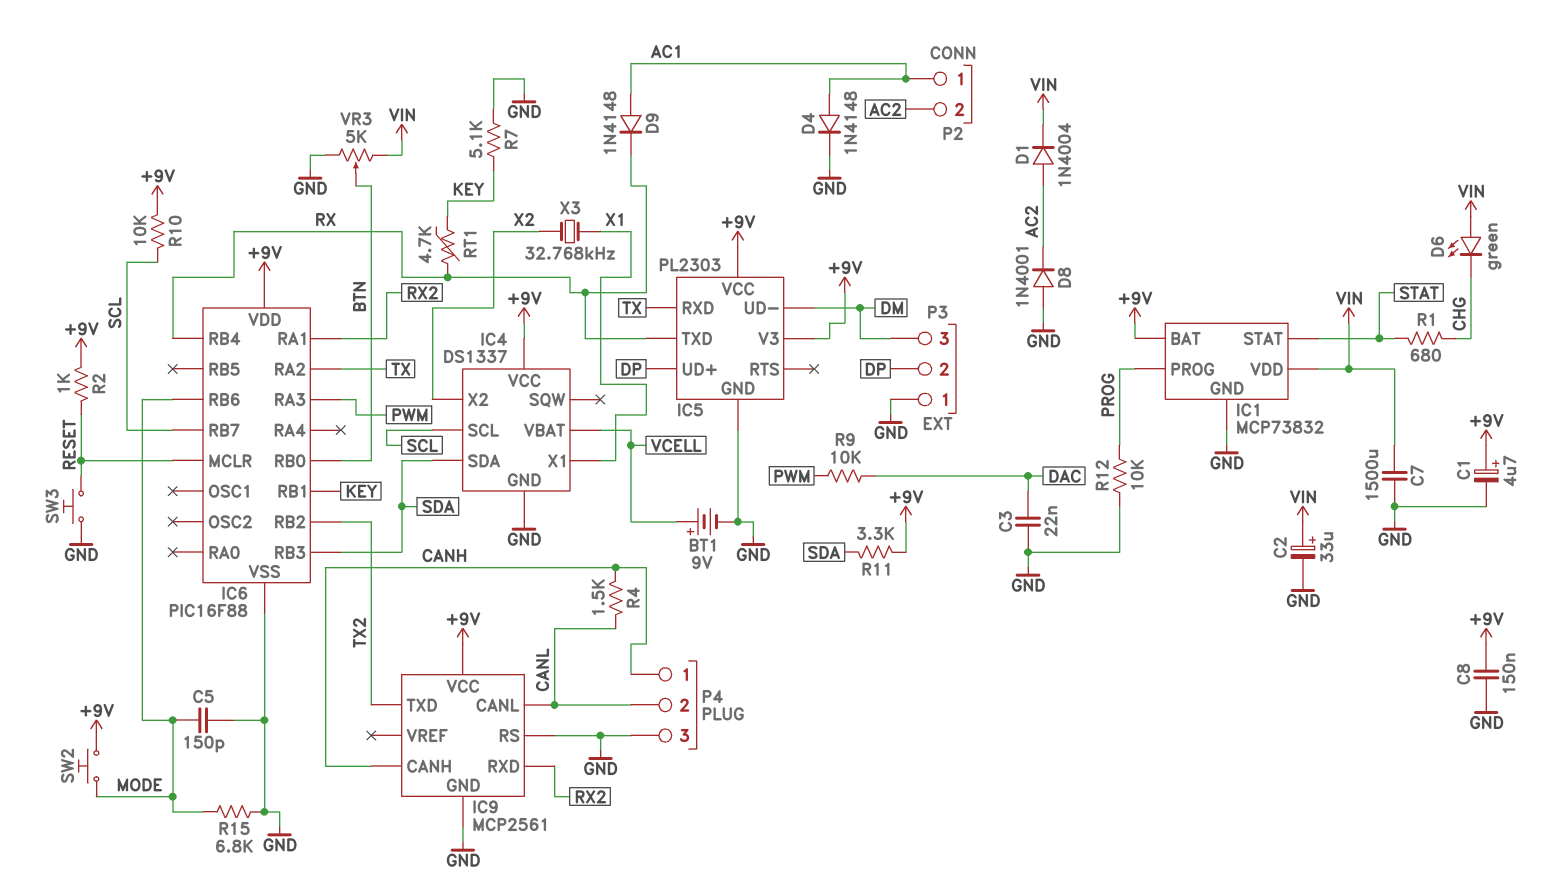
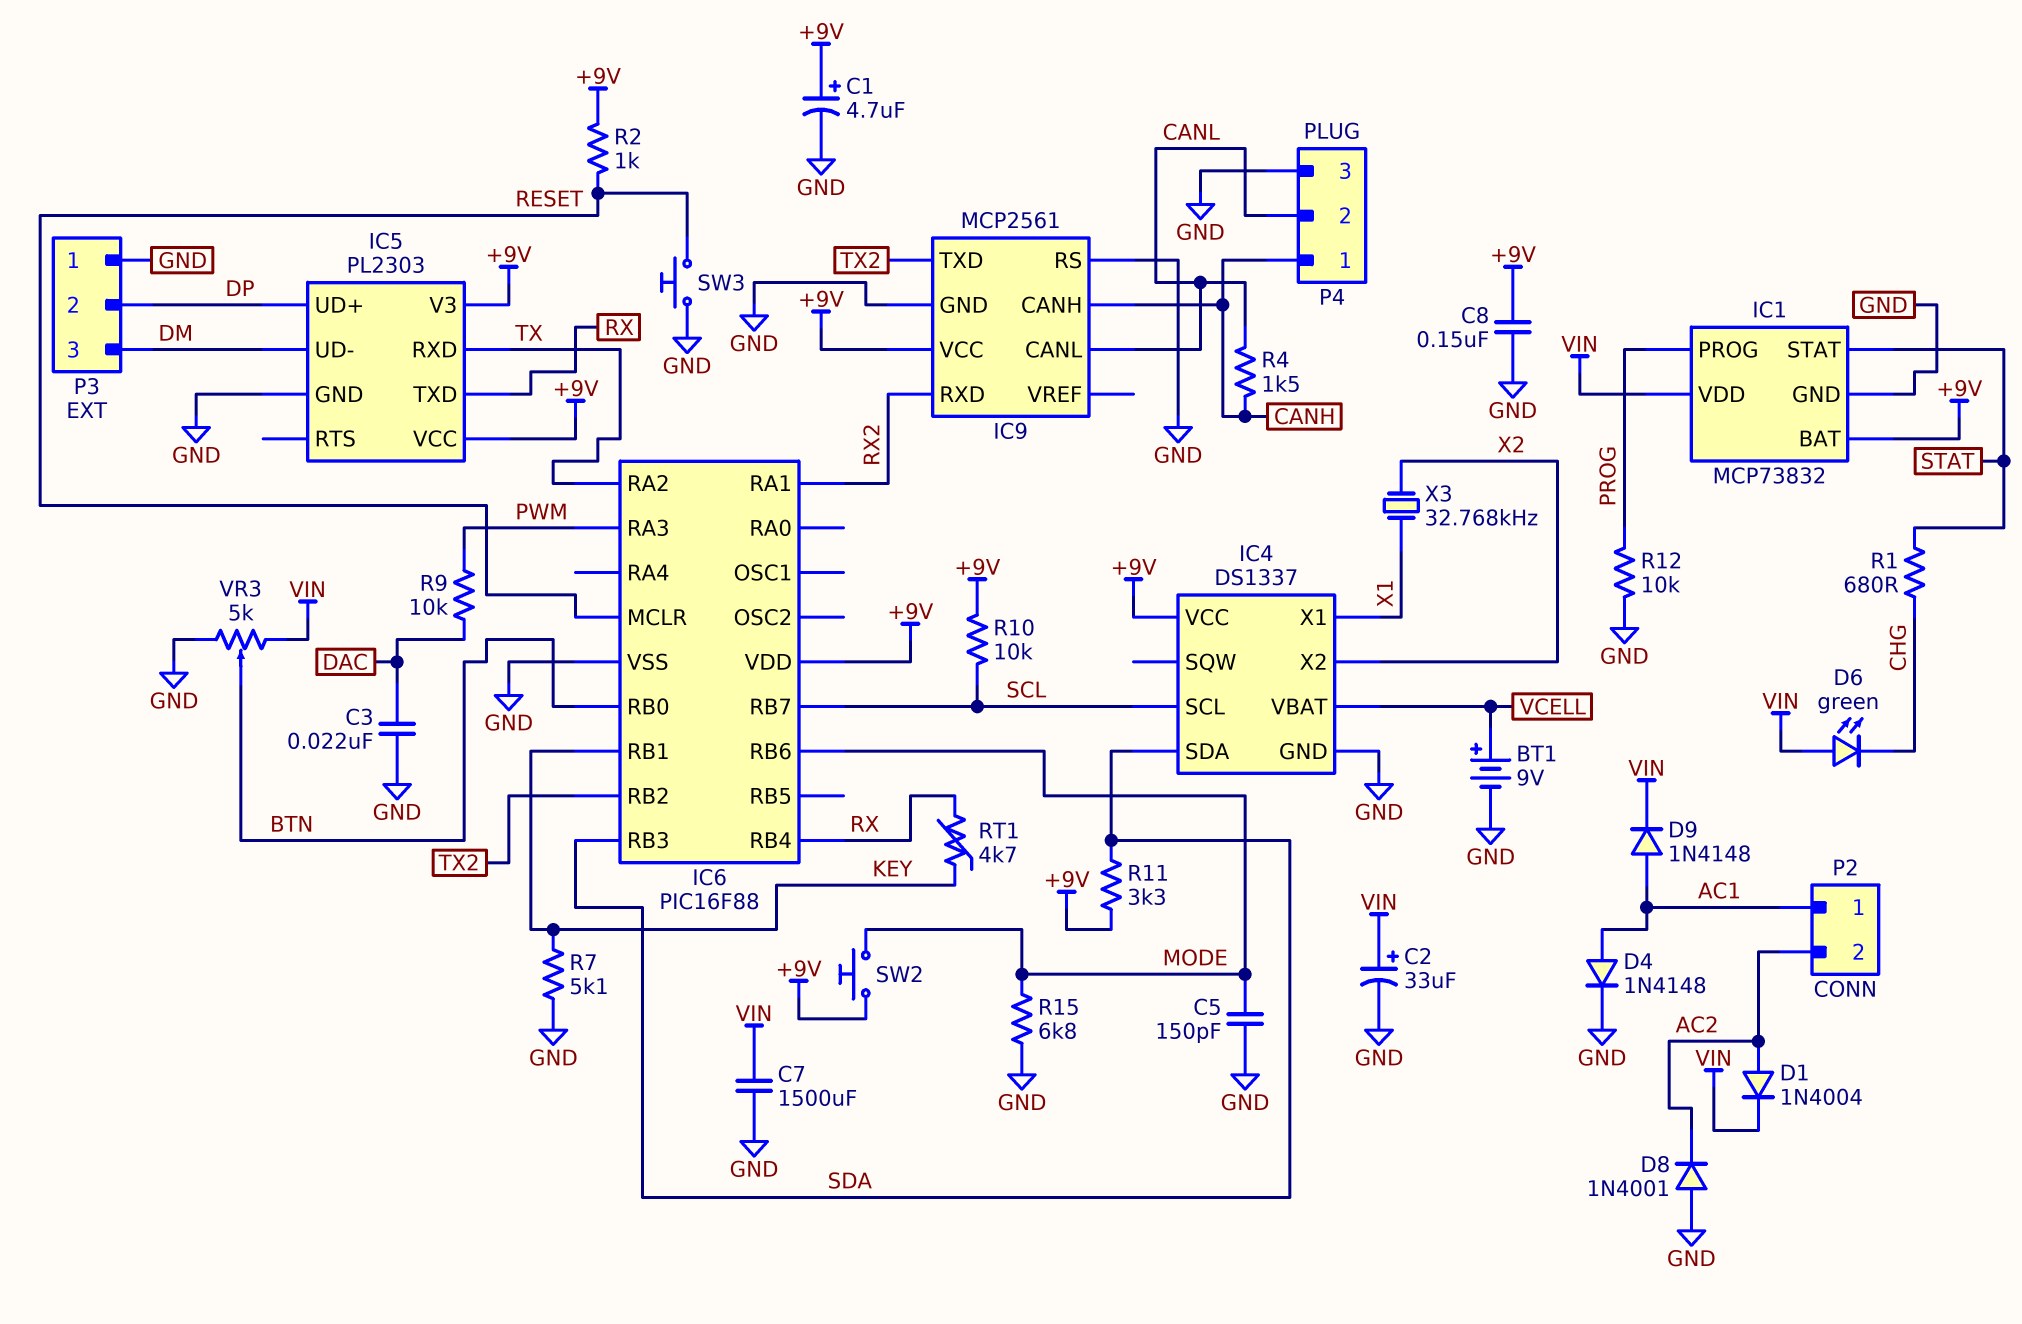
D9: diode 1N4148 (A AC1, K RX) -> diode 1N4148 (A AC1, K VIN)

